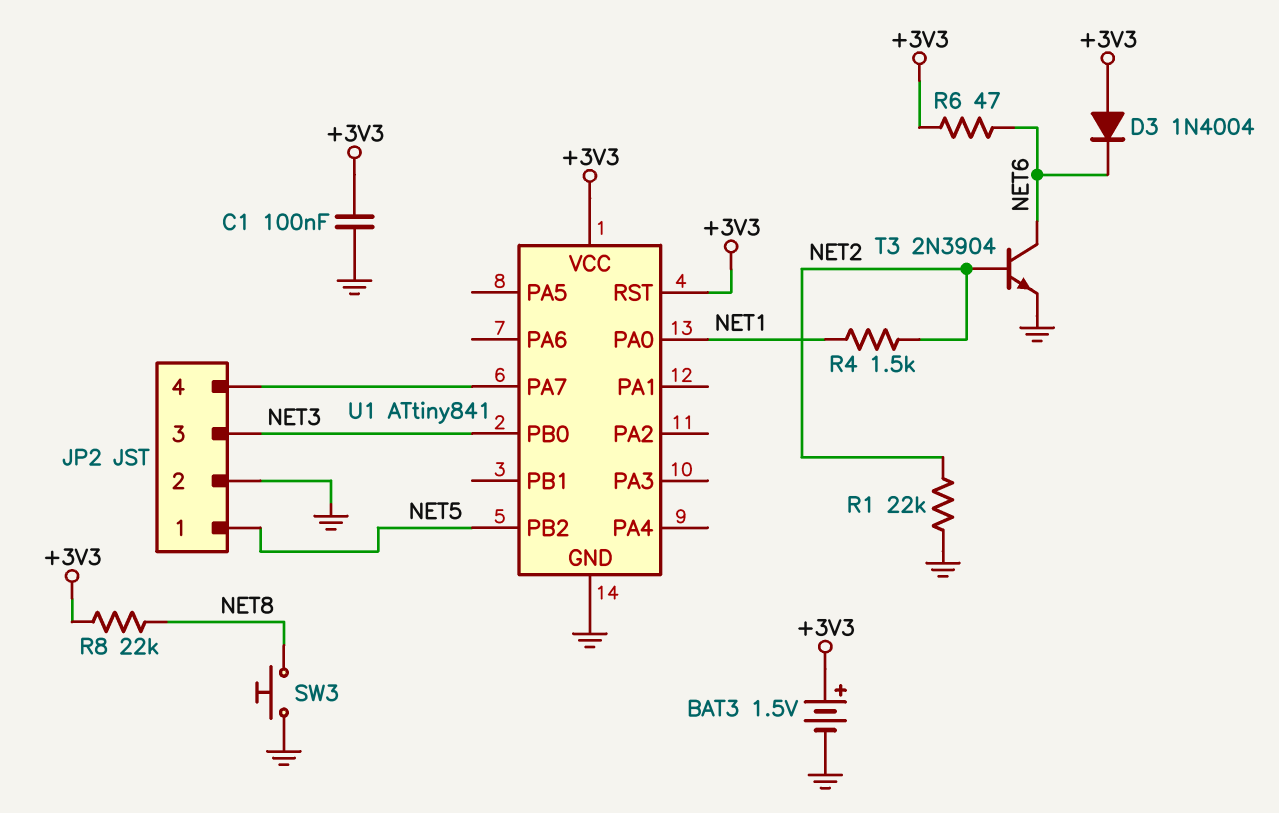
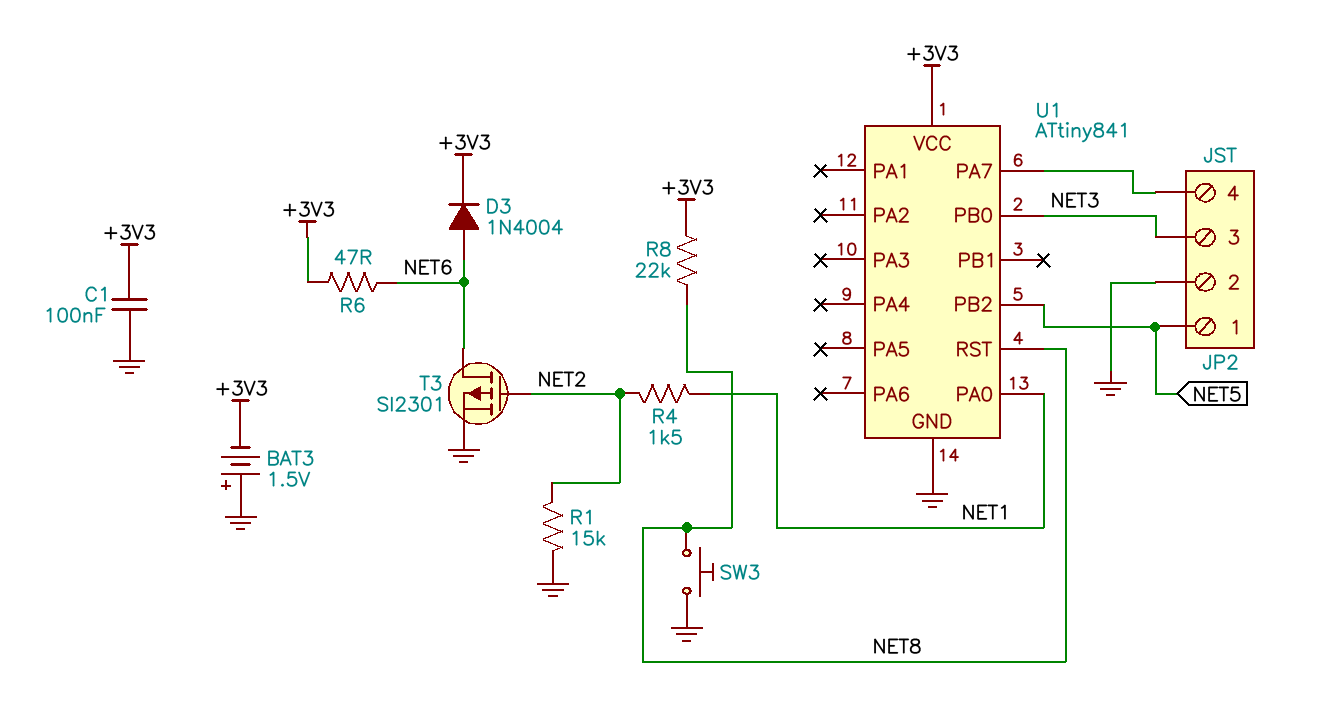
BAT3: 1.5V (plus +3V3, minus GND) -> 1.5V (plus GND, minus +3V3)
D3: diode 1N4004 (A +3V3, K NET6) -> diode 1N4004 (A NET6, K +3V3)
R1: 22k (GND, NET2) -> 15k (GND, NET2)
T3: NPN 2N3904 (B NET2, C NET6, E GND) -> PMOS SI2301 (G NET2, D NET6, S GND)
U1 pin RST: +3V3 -> NET8

